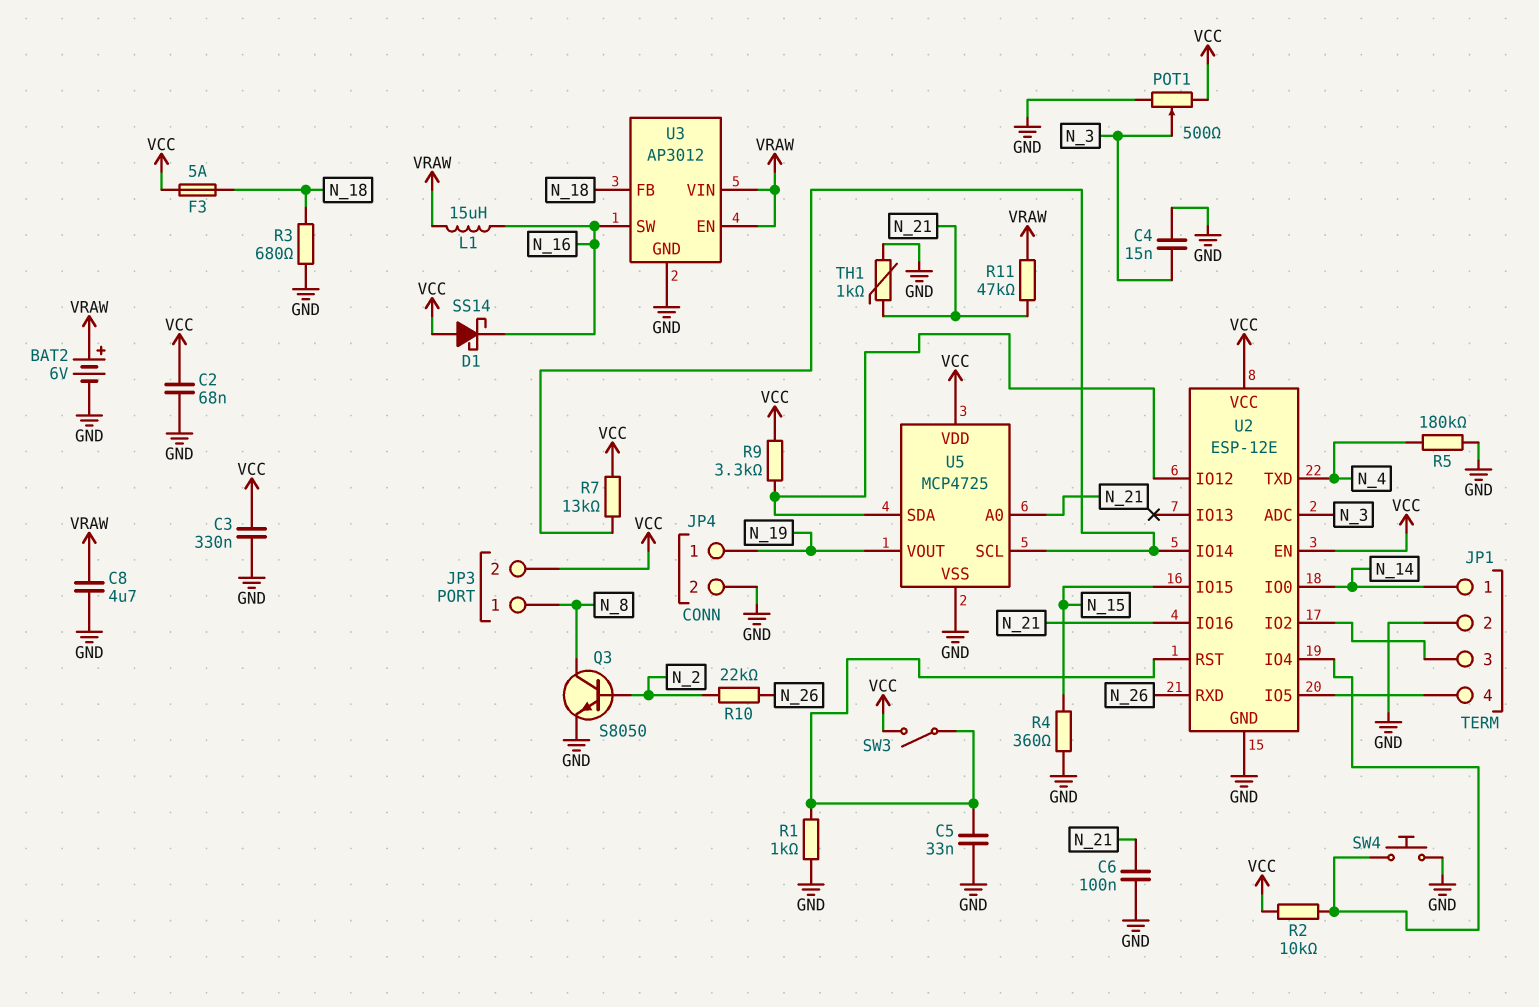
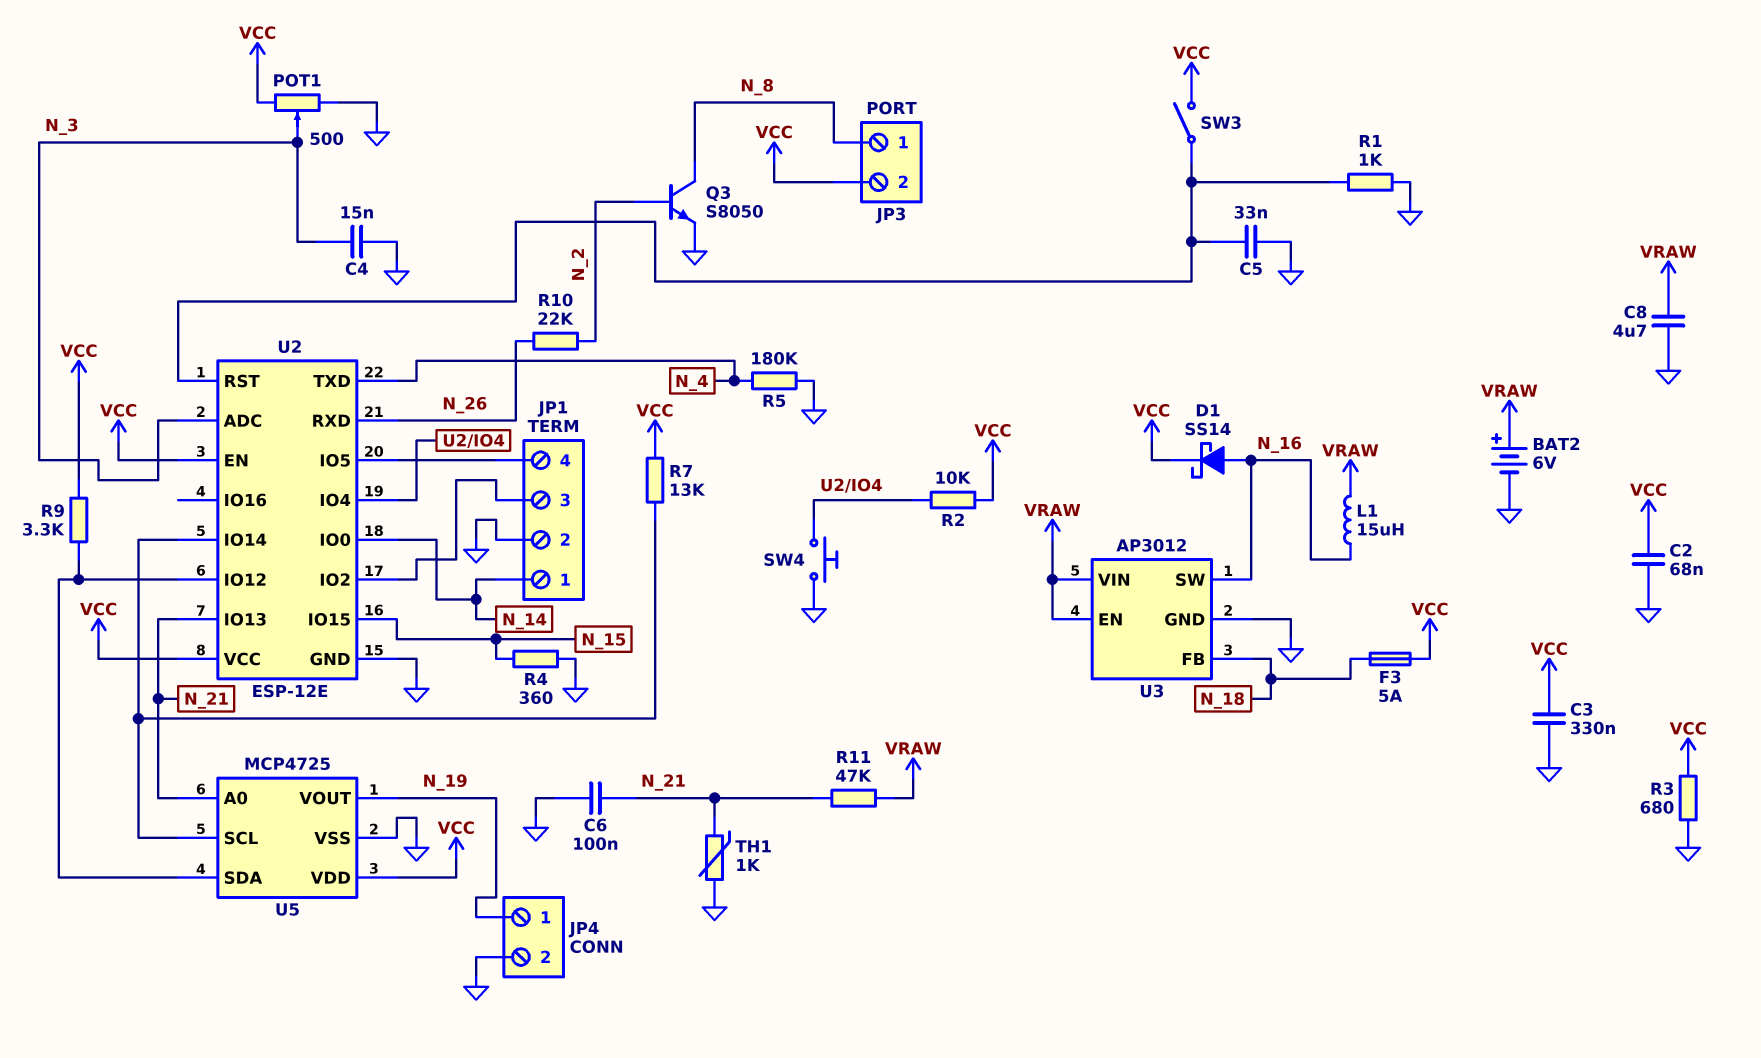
D1: schottky SS14 (A VCC, K N_16) -> schottky SS14 (A N_16, K VCC)
R3: 680 (GND, N_18) -> 680 (GND, VCC)
U2 pin IO13: none -> N_21
U2 pin IO16: N_21 -> none

